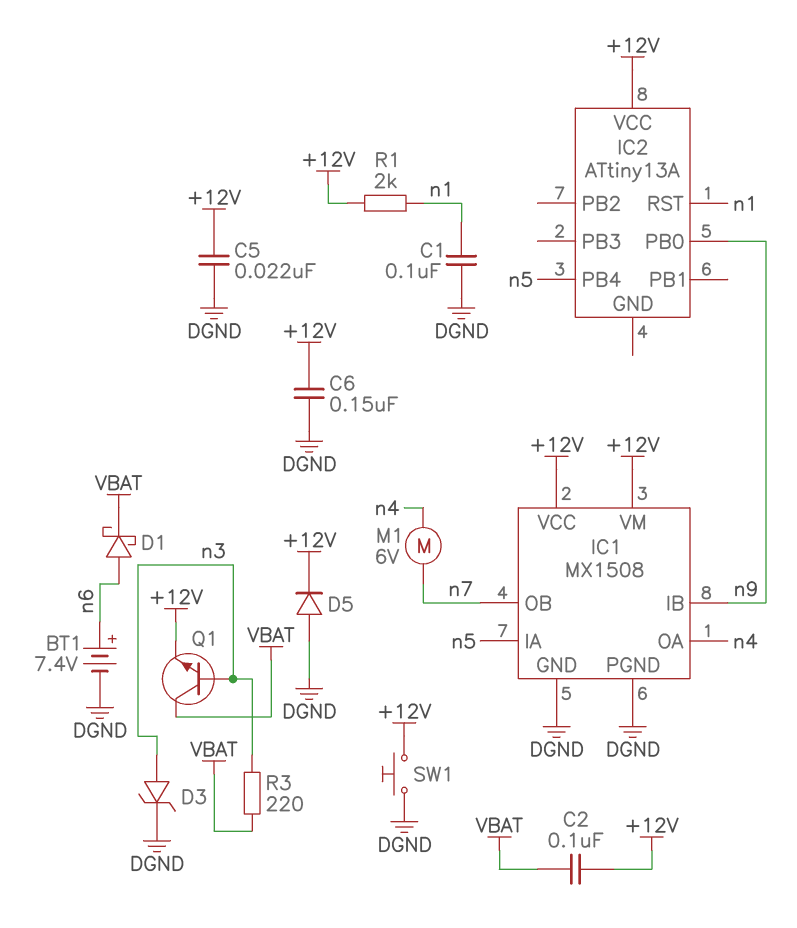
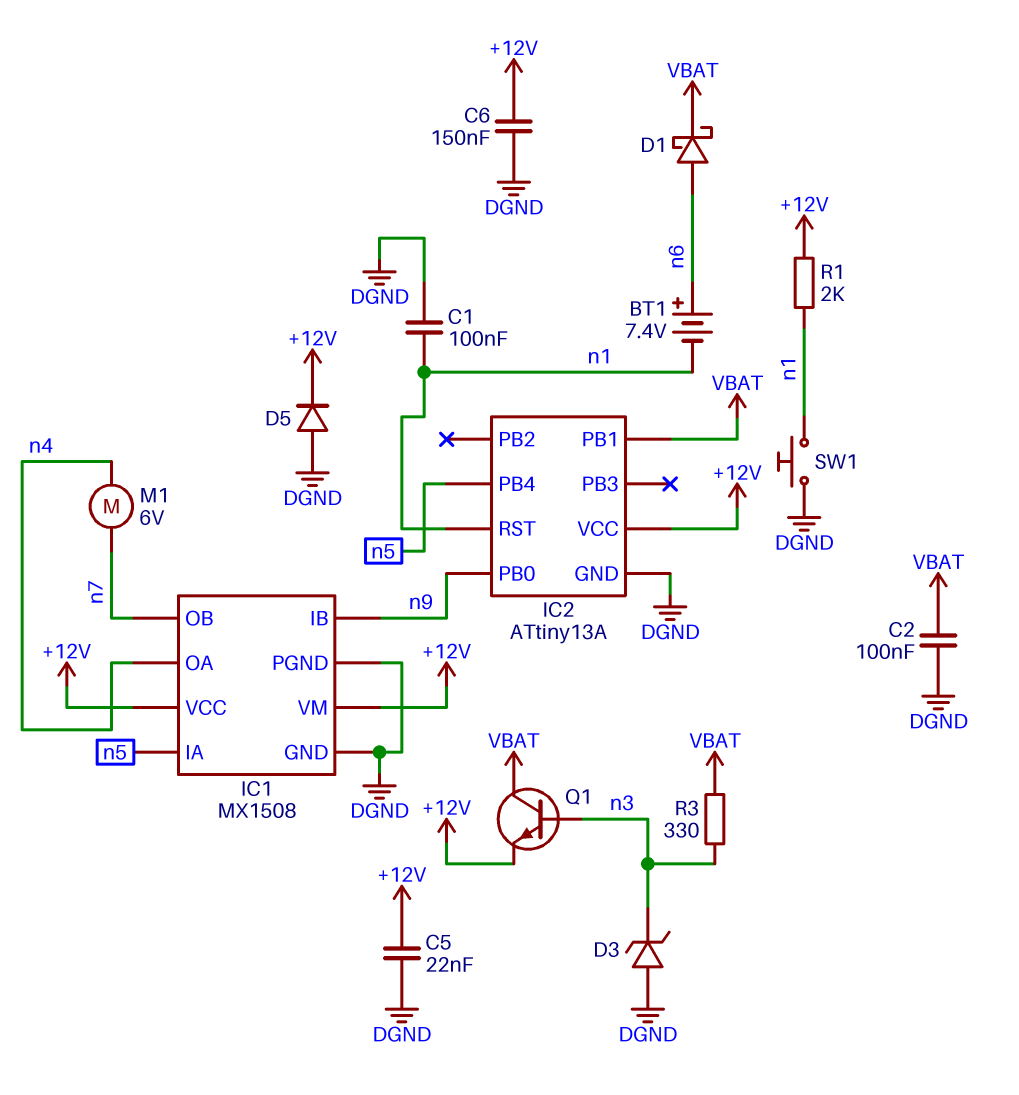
BT1: 7.4V (plus n6, minus DGND) -> 7.4V (plus n6, minus n1)
C2: 100nF (+12V, VBAT) -> 100nF (DGND, VBAT)
D3: zener (A n3, K DGND) -> zener (A DGND, K n3)
IC2 pin GND: none -> DGND
IC2 pin PB1: none -> VBAT
R3: 220 (VBAT, n3) -> 330 (VBAT, n3)
SW1: button (+12V, DGND) -> button (DGND, n1)

